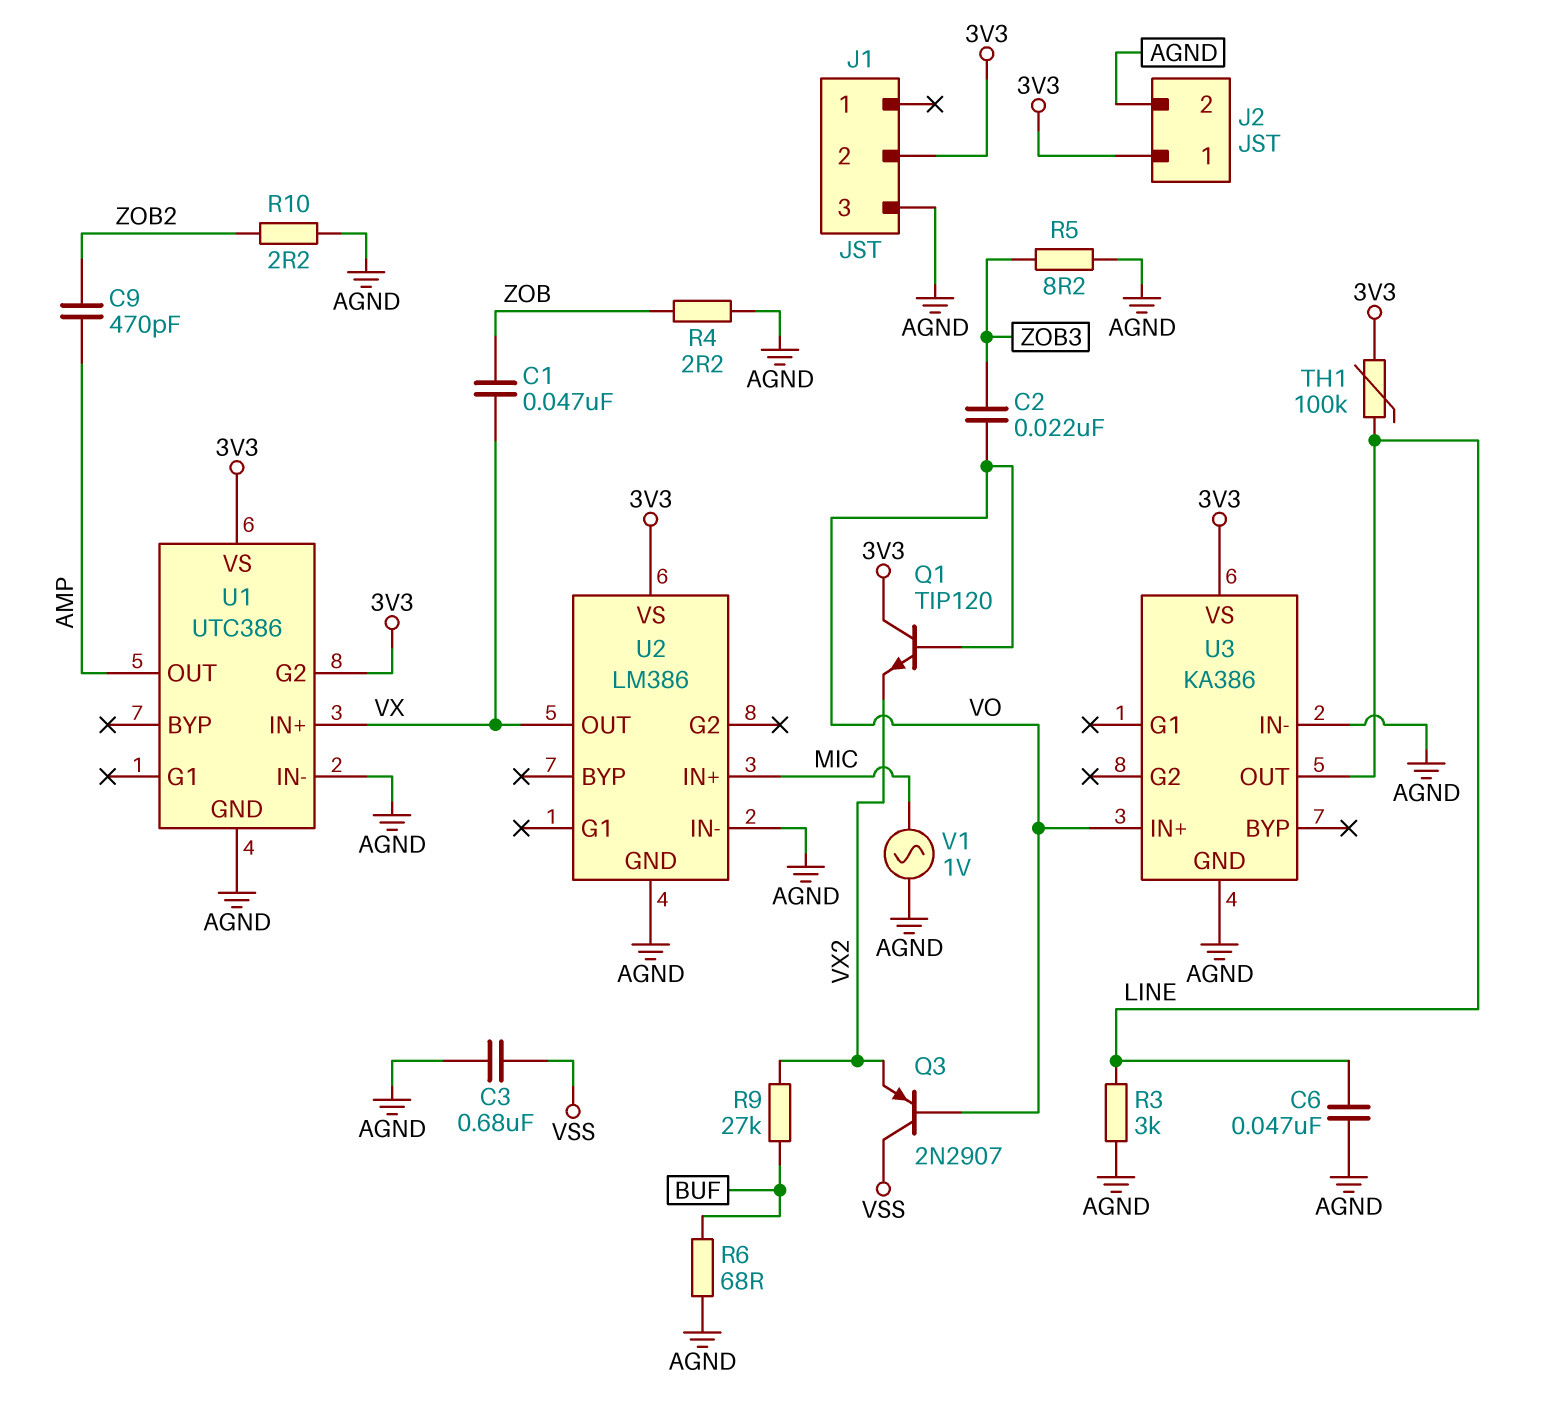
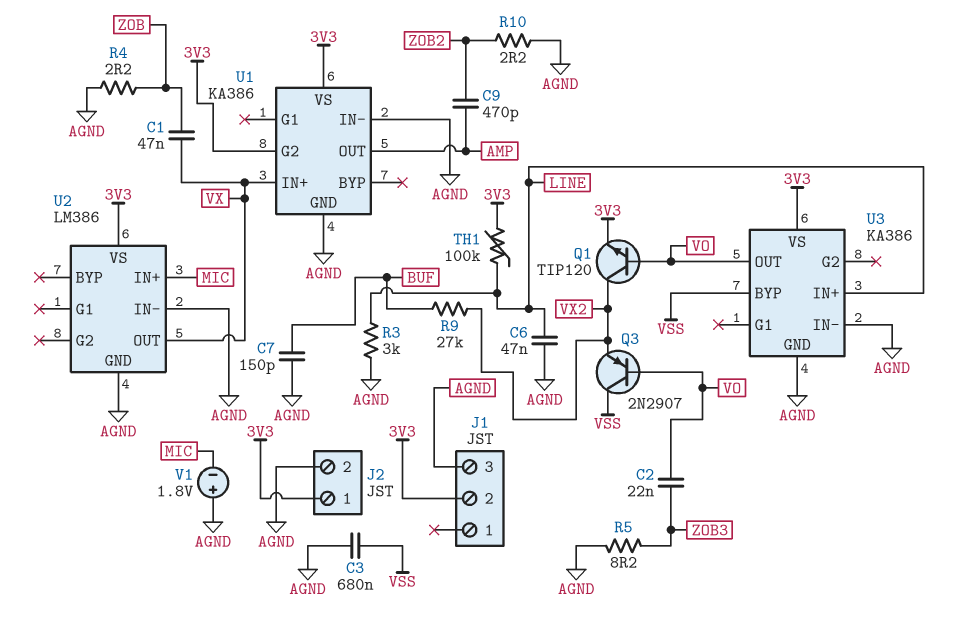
C7: none -> 150pF (AGND, BUF)
Q1: NPN TIP120 (B VO, C 3V3, E VX2) -> NPN TIP120 (B VO, C VX2, E 3V3)
R6: 68 (AGND, BUF) -> none
U1: UTC386 -> KA386
U3 pin BYP: none -> VSS
U3 pin IN+: VO -> LINE
U3 pin OUT: LINE -> VO
V1: AC 1V (AGND, MIC) -> 1.8V (plus AGND, minus MIC)

